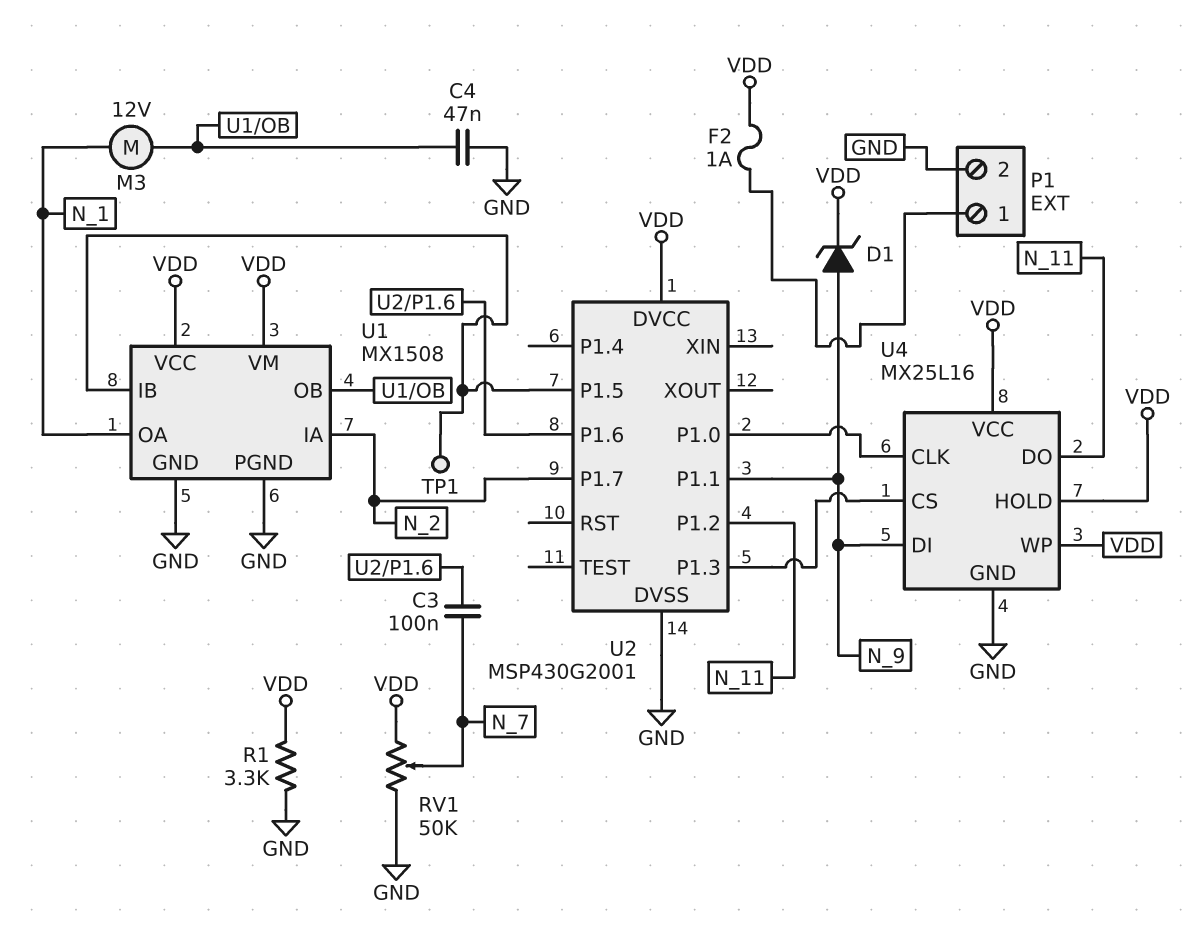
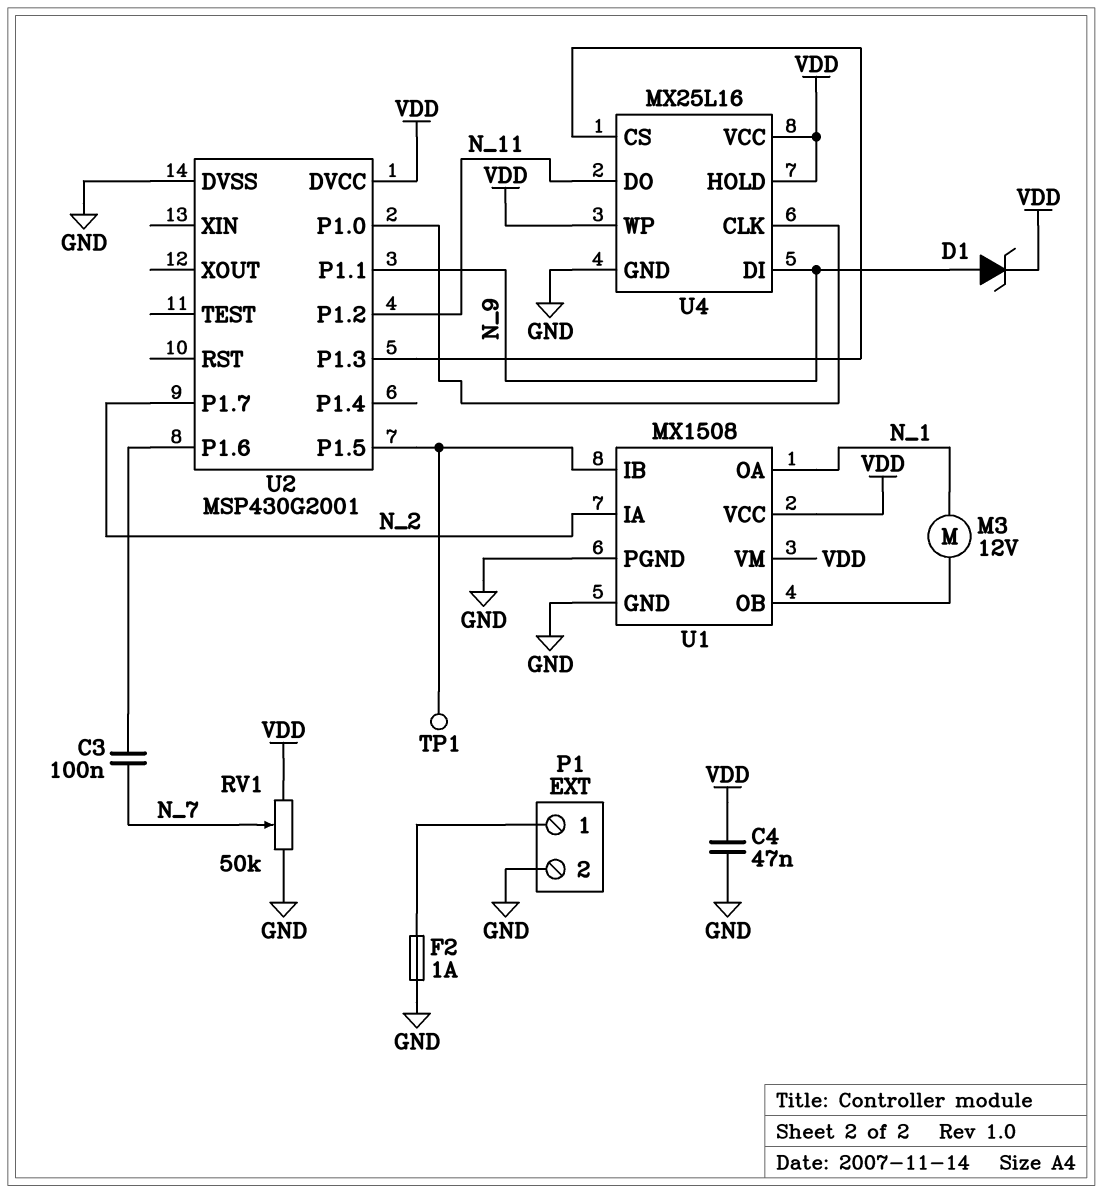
C4: 47nF (GND, U1/OB) -> 47nF (GND, VDD)
F2: 1A (P1/1, VDD) -> 1A (GND, P1/1)
R1: 3.3k (GND, VDD) -> none

